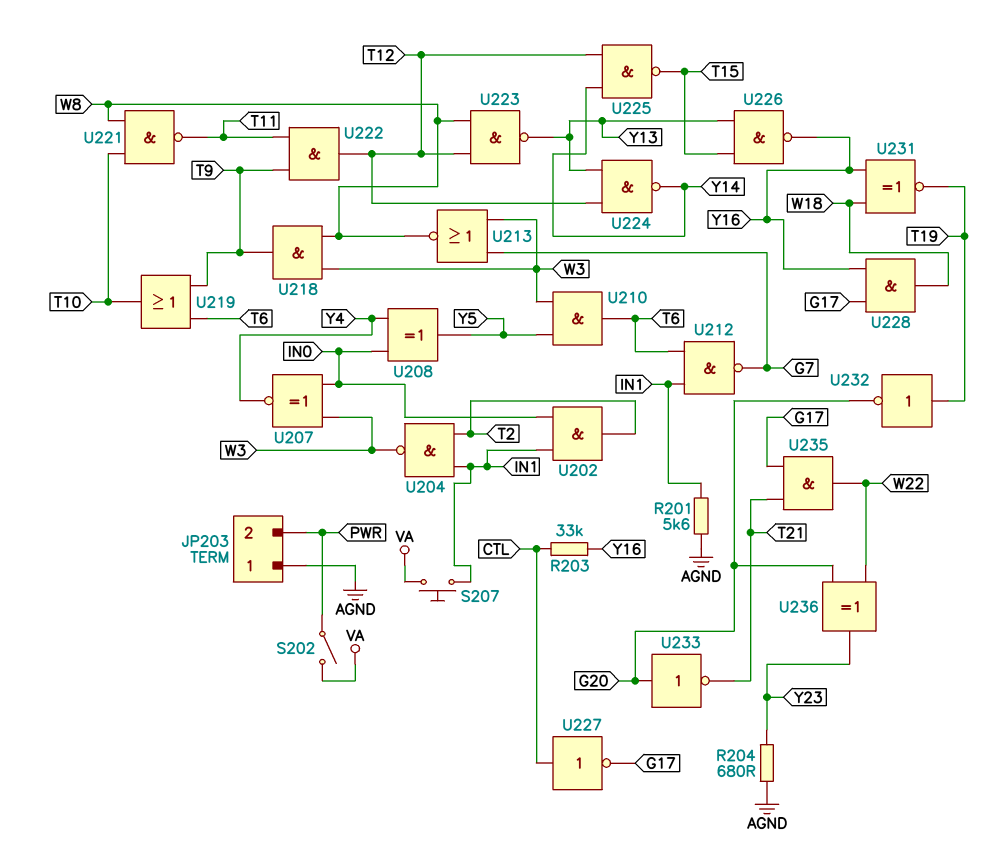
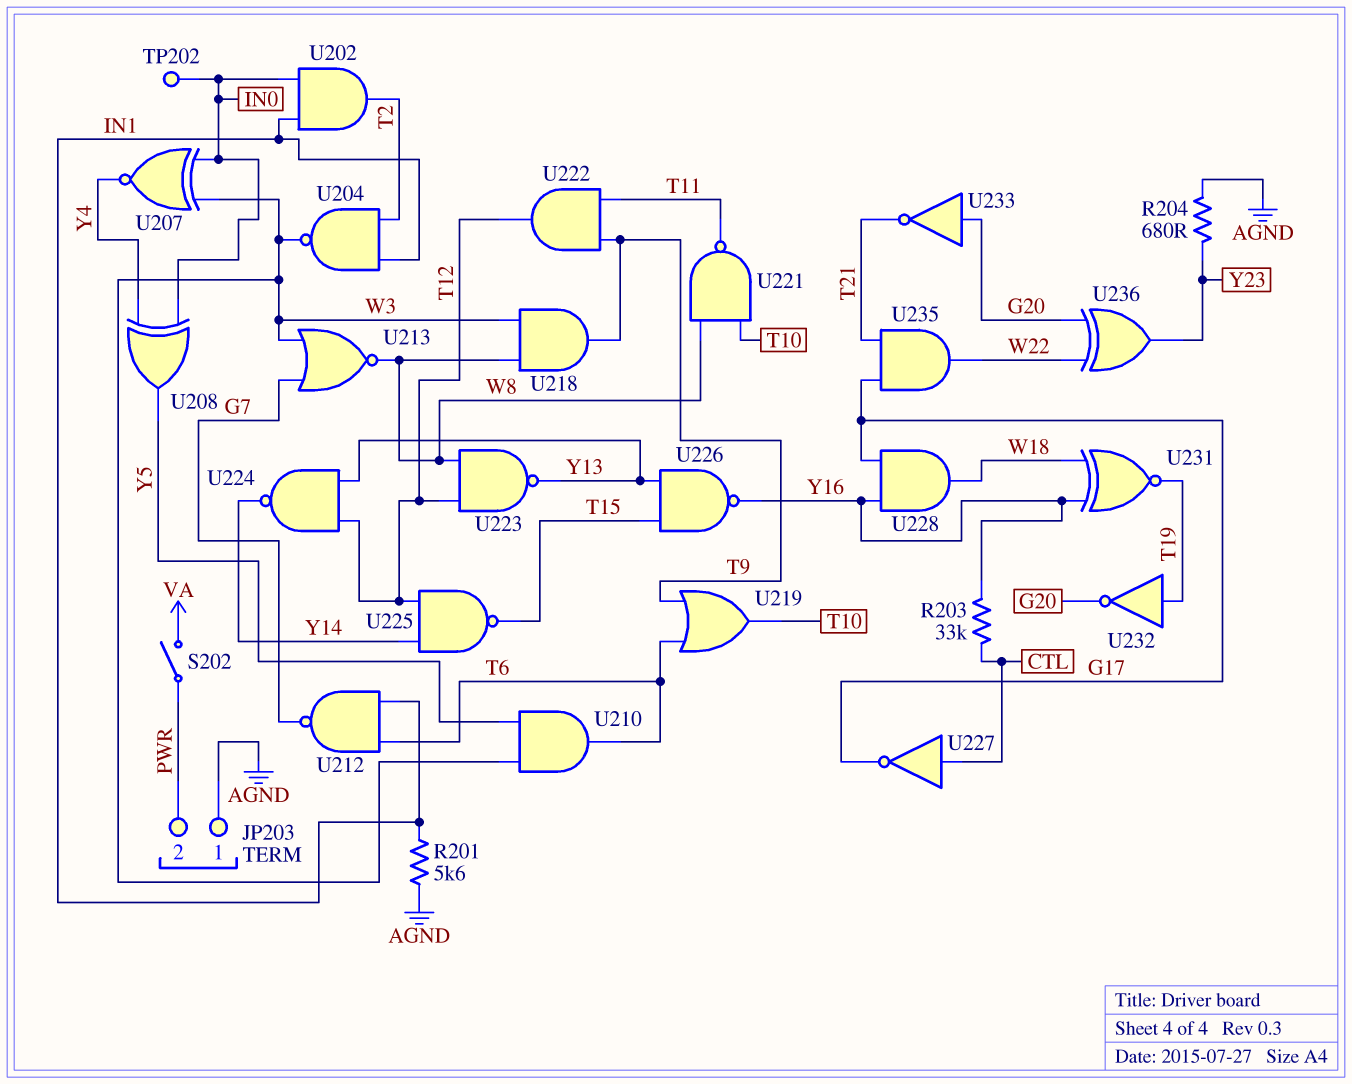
S207: button (IN1, VA) -> none
TP202: none -> test point (IN0)

